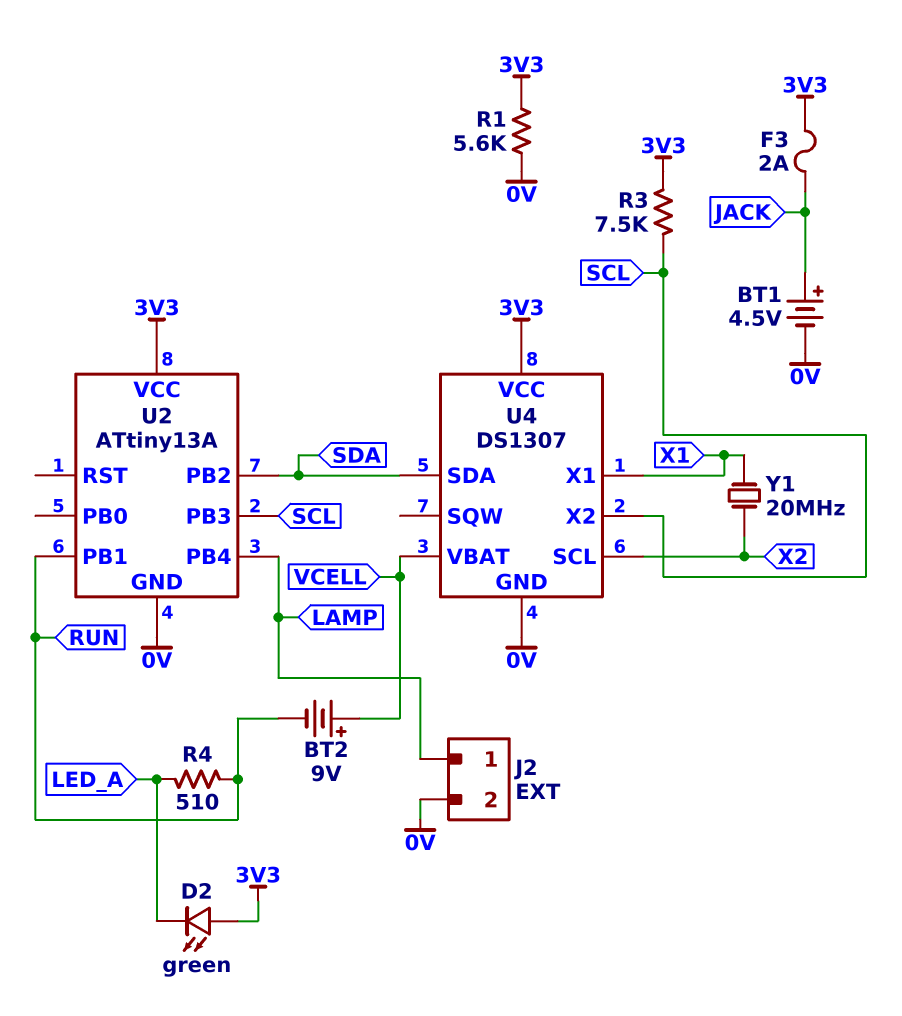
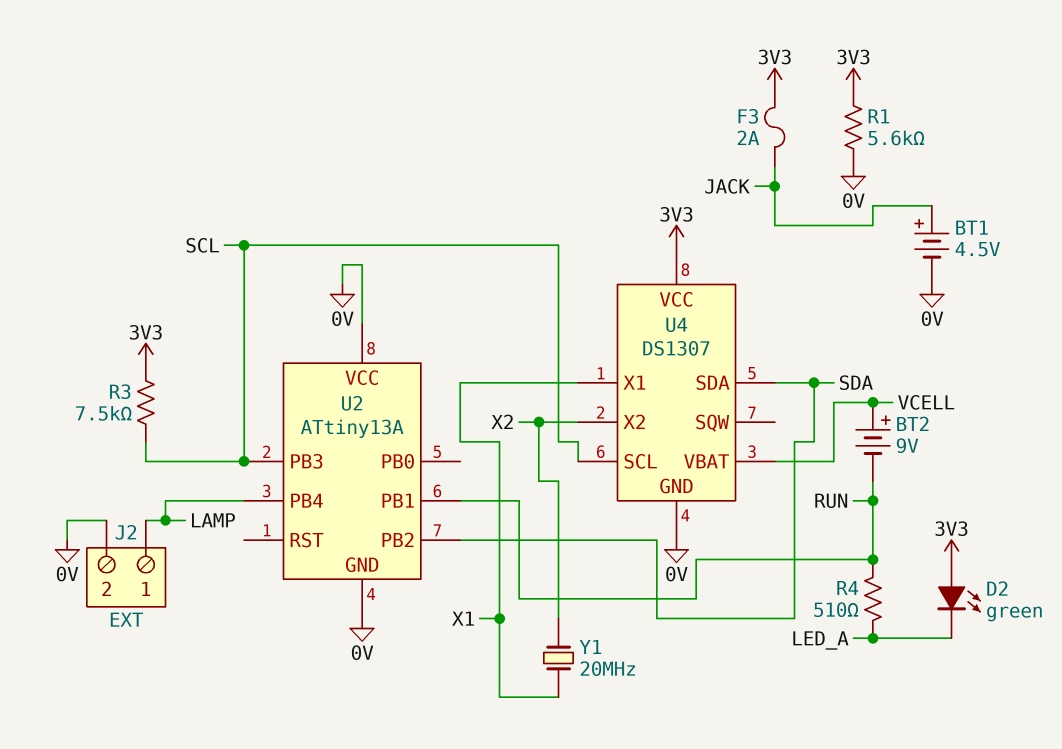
U2 pin VCC: 3V3 -> 0V
U4 pin SCL: X2 -> SCL
U4 pin X2: SCL -> X2

